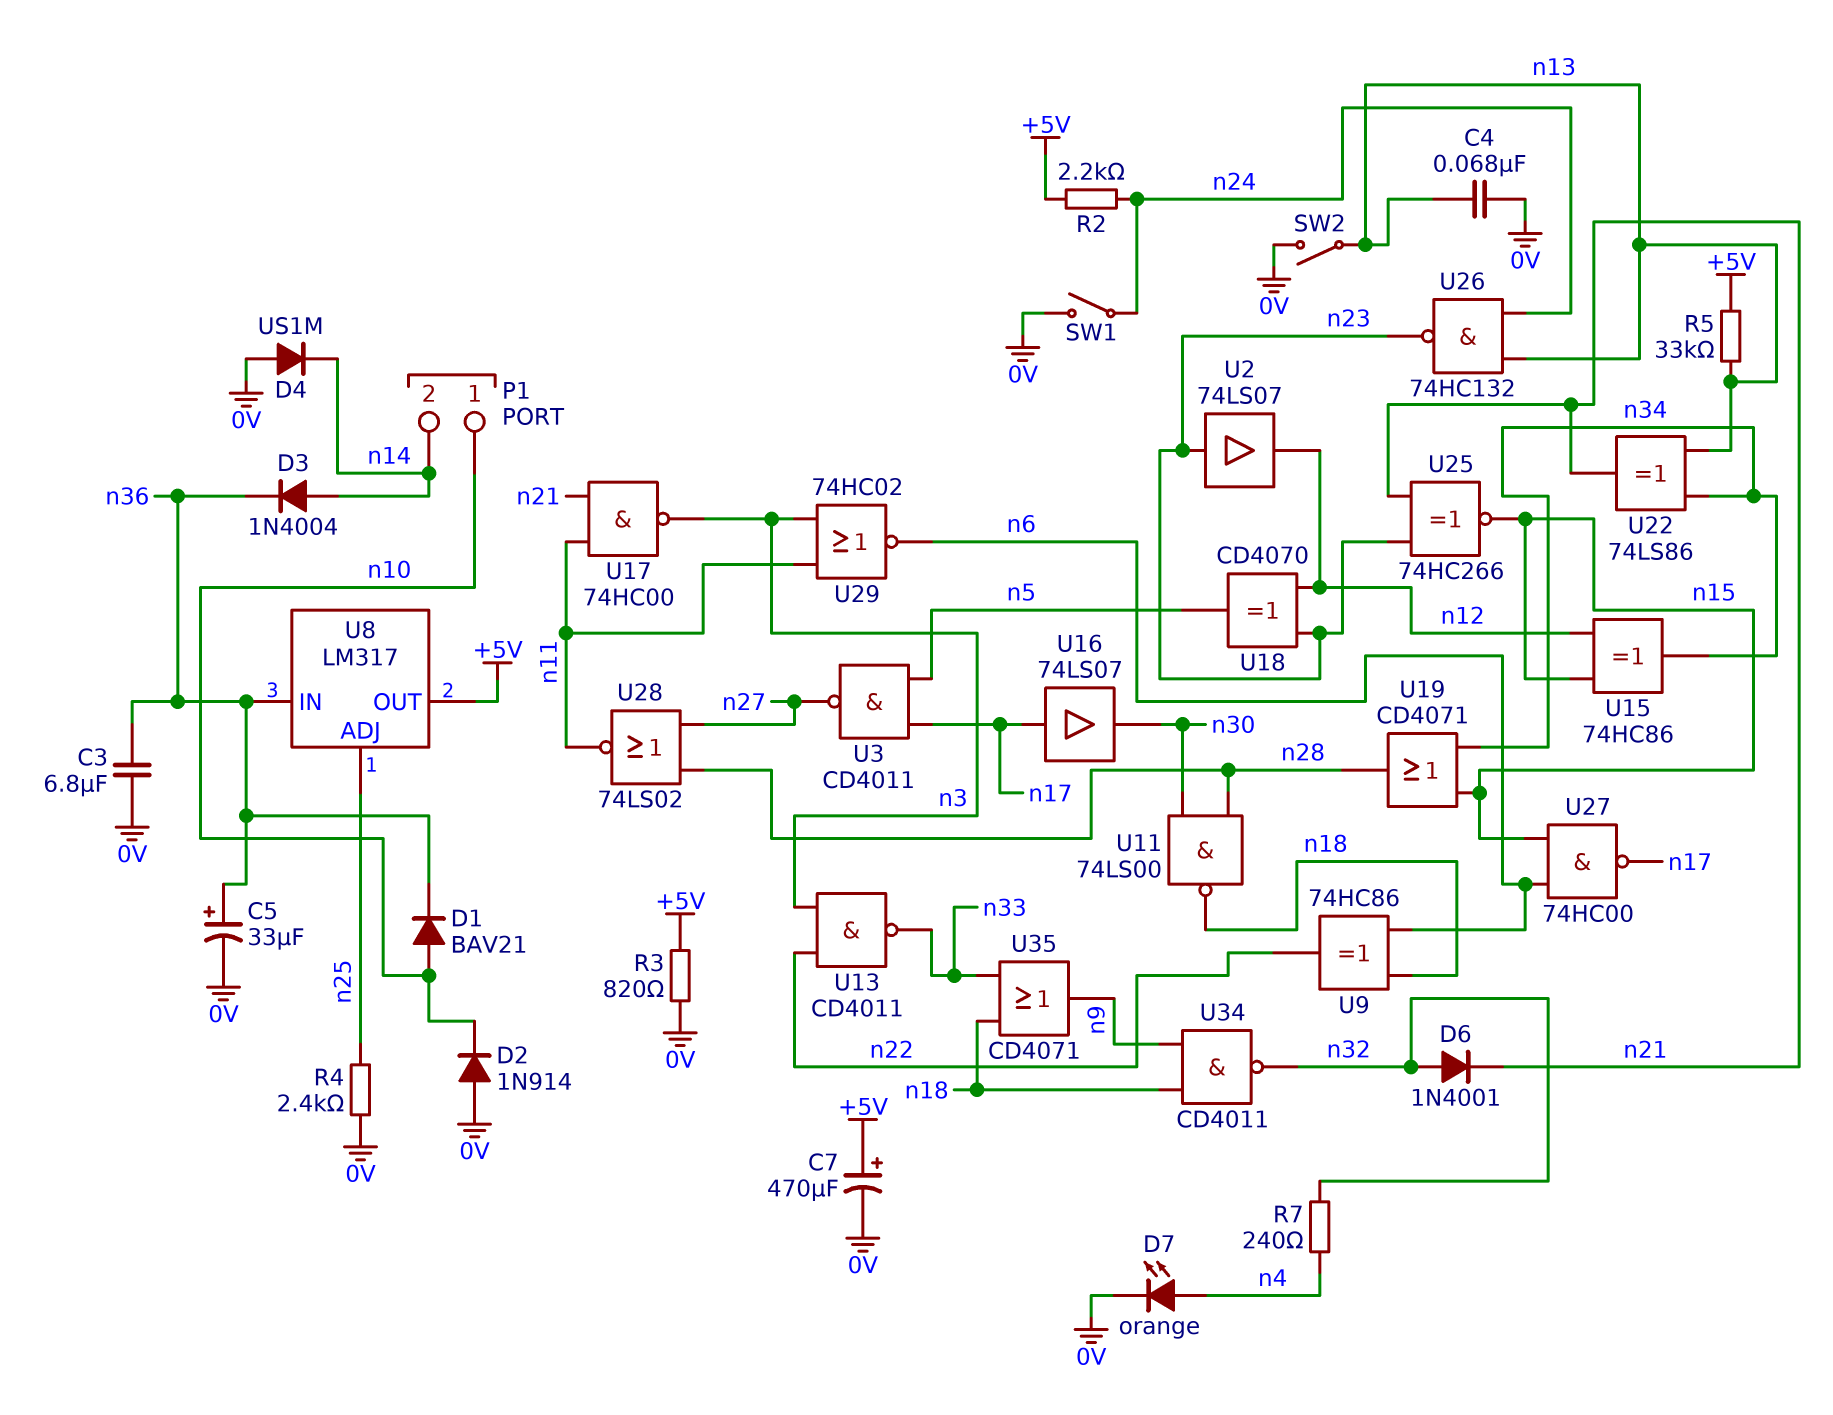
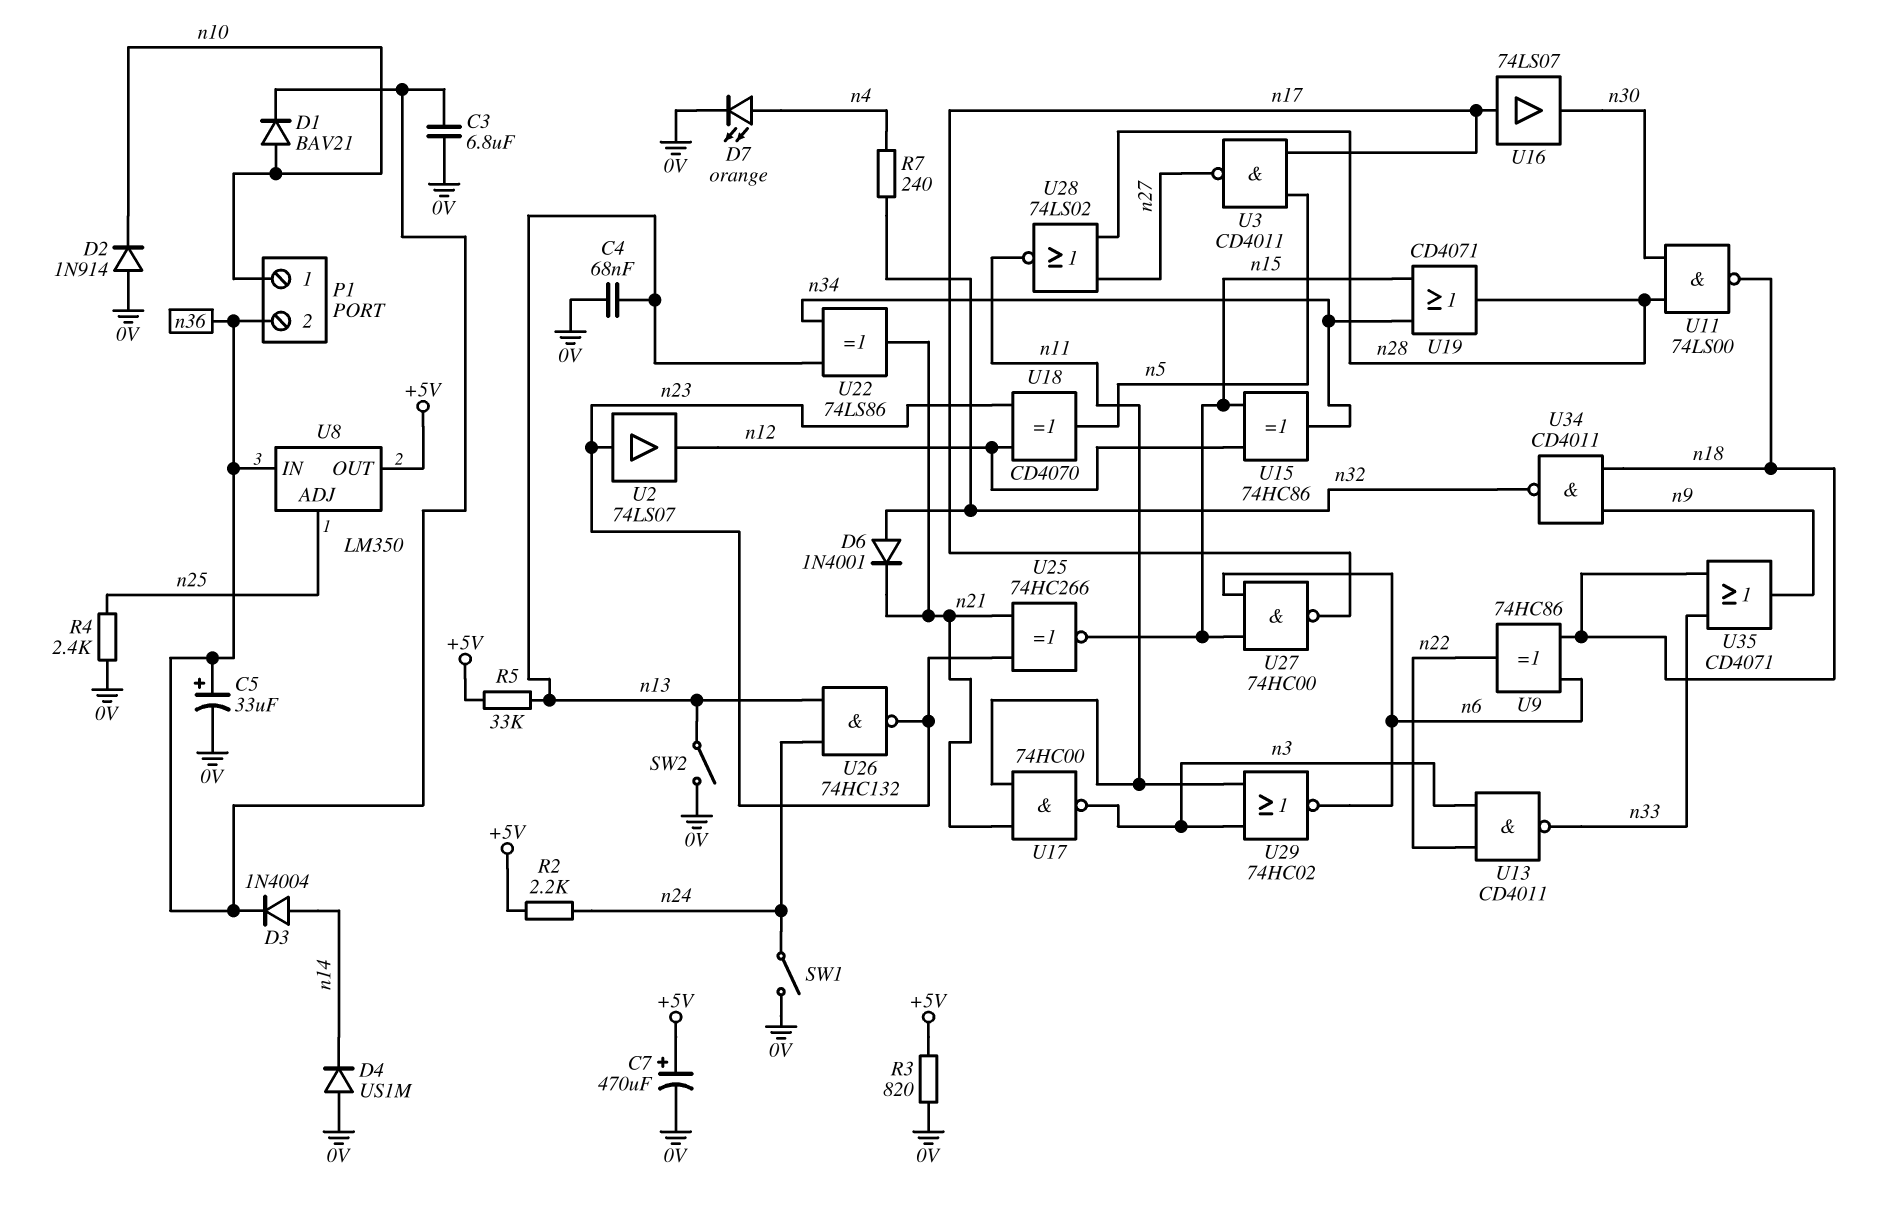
P1 pin 2: n14 -> n36
U8: LM317 -> LM350

